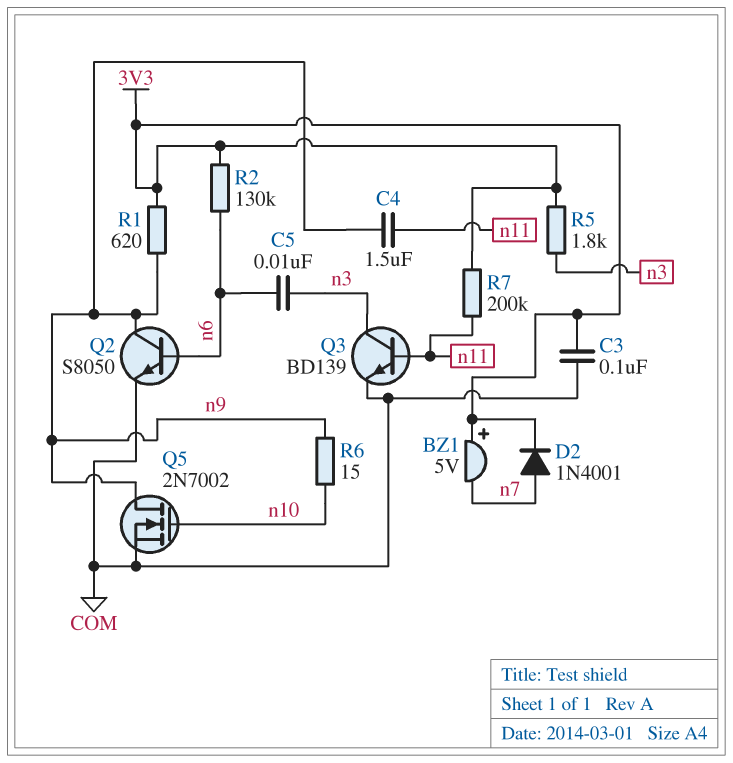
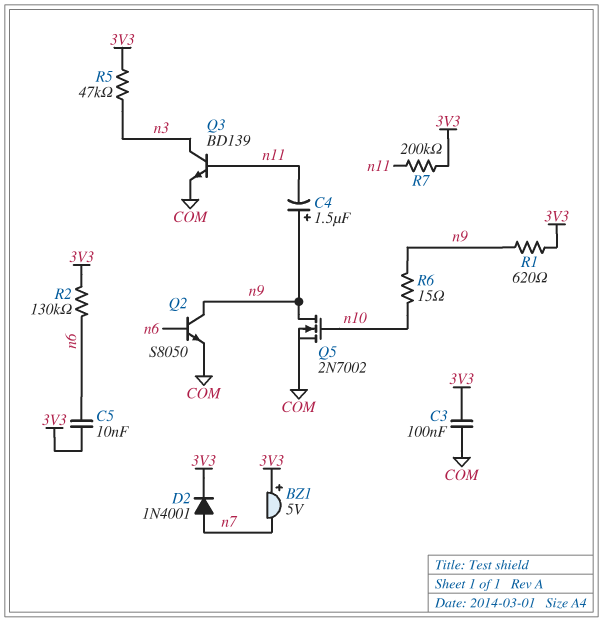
C4: 1.5uF (n9, n11) -> 1.5uF (plus n9, minus n11)
C5: 10nF (n3, n6) -> 10nF (3V3, n6)
R5: 1.8k (3V3, n3) -> 47k (3V3, n3)

